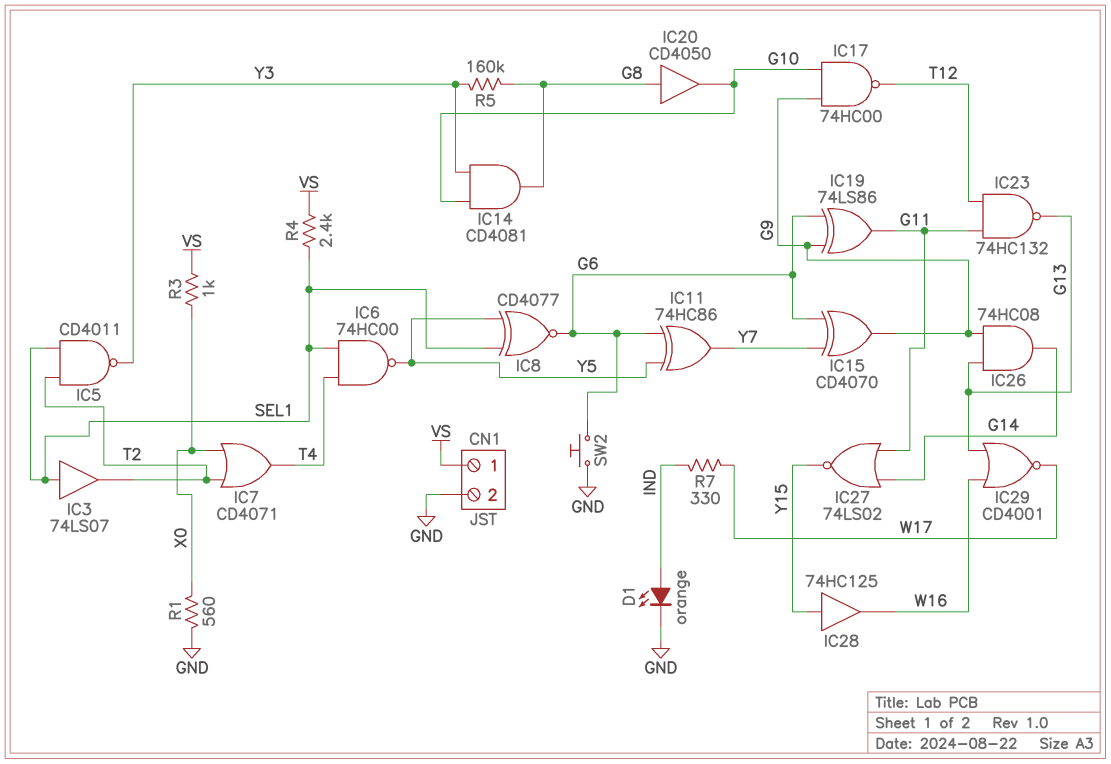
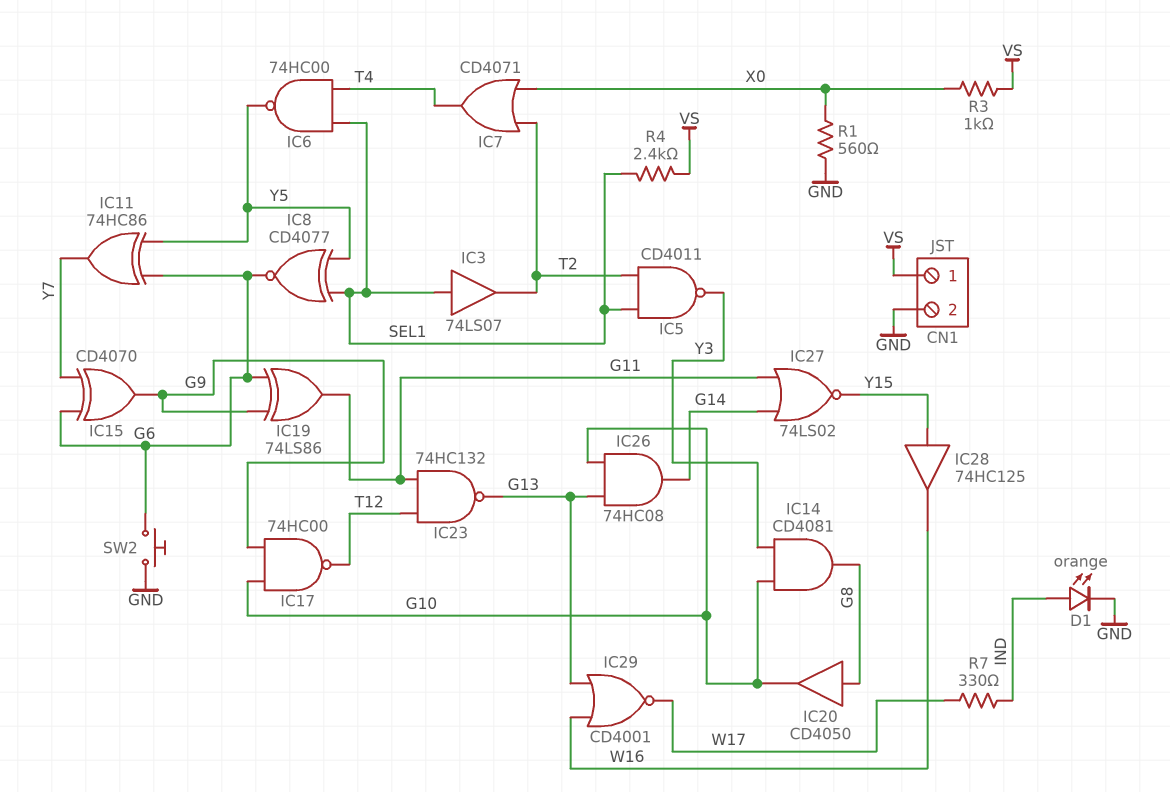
IC26: AND 74HC08 (in G9, in G13, out G14) -> AND 74HC08 (in G10, in G13, out G14)
R5: 160k (G8, Y3) -> none

